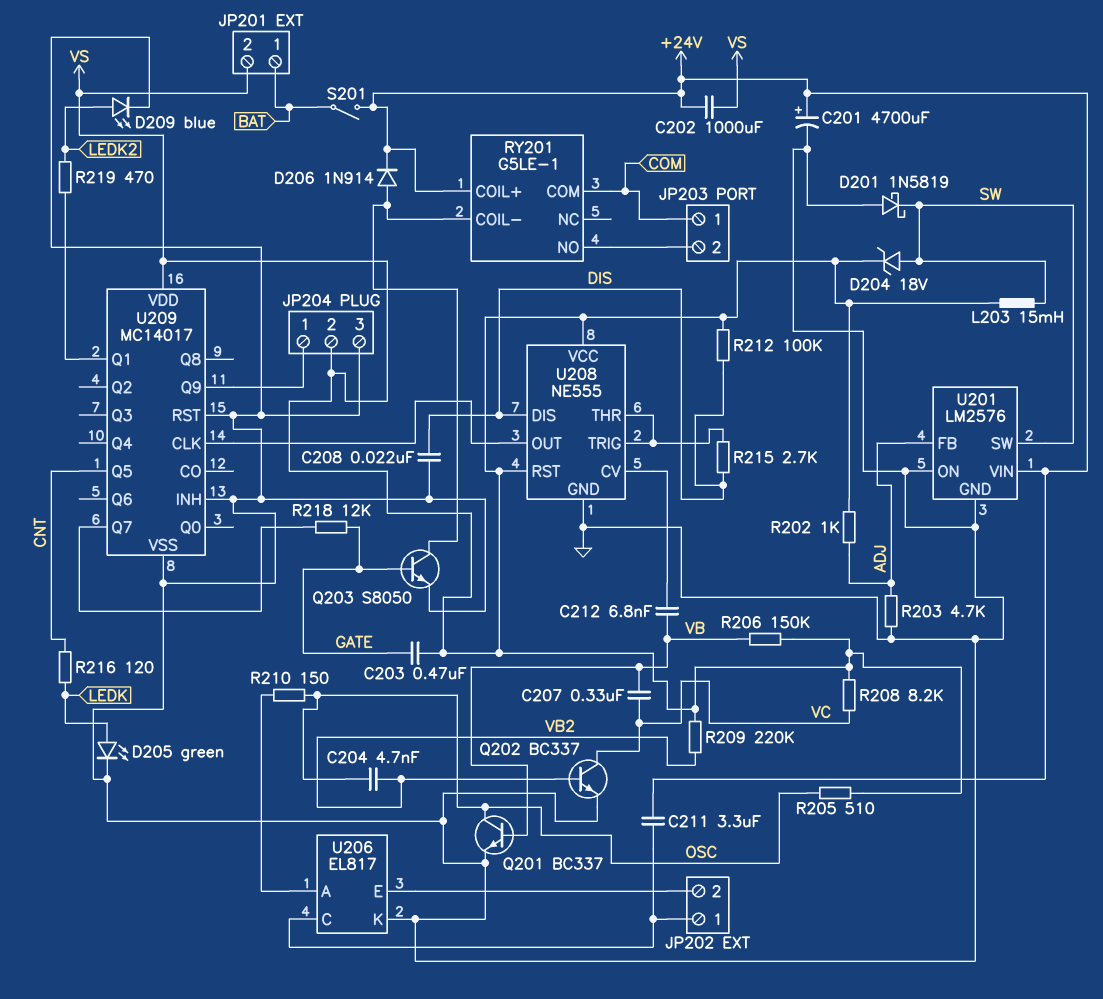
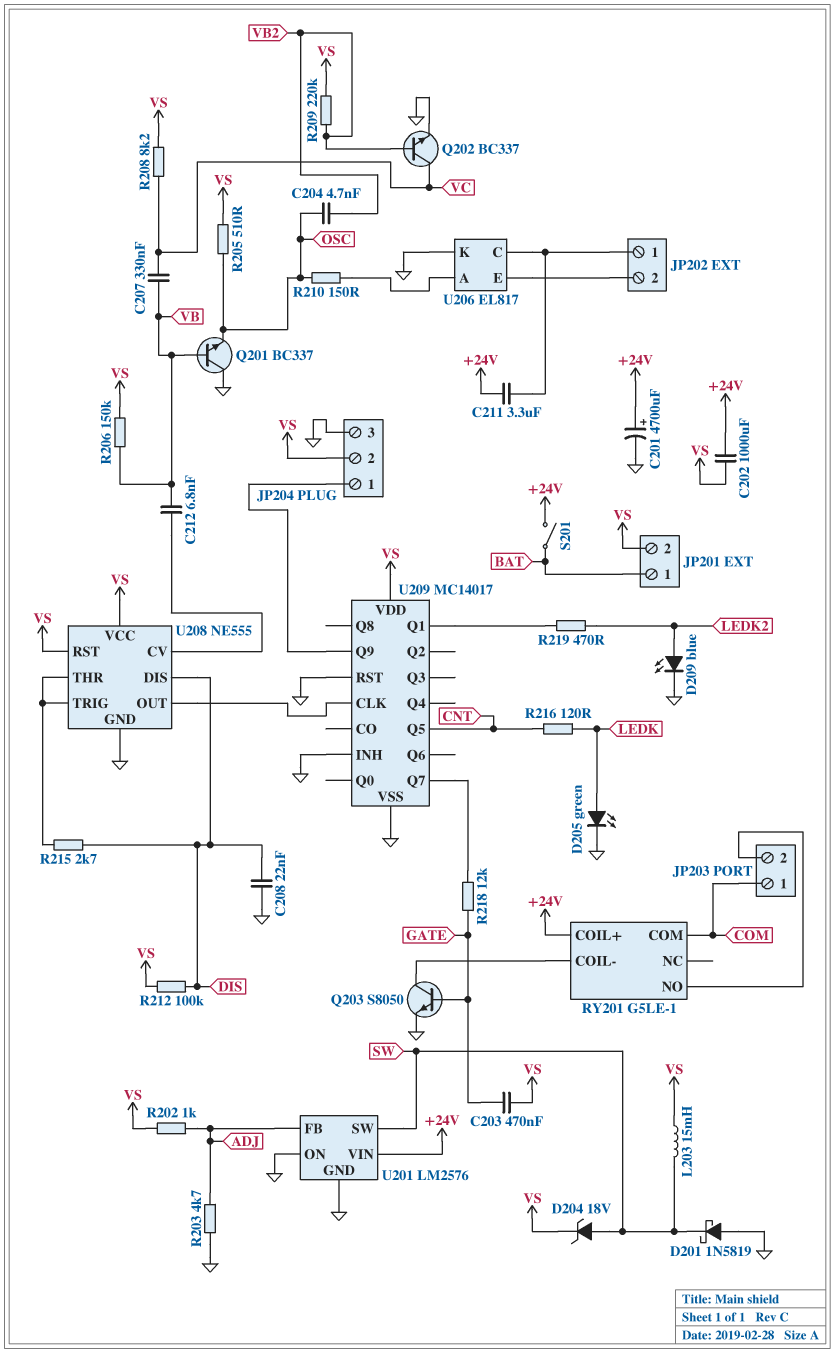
D206: diode 1N914 (A RY201/COIL-, K +24V) -> none
Q201: NPN BC337 (B VB, C OSC, E GND) -> NPN BC337 (B VB, C GND, E OSC)

